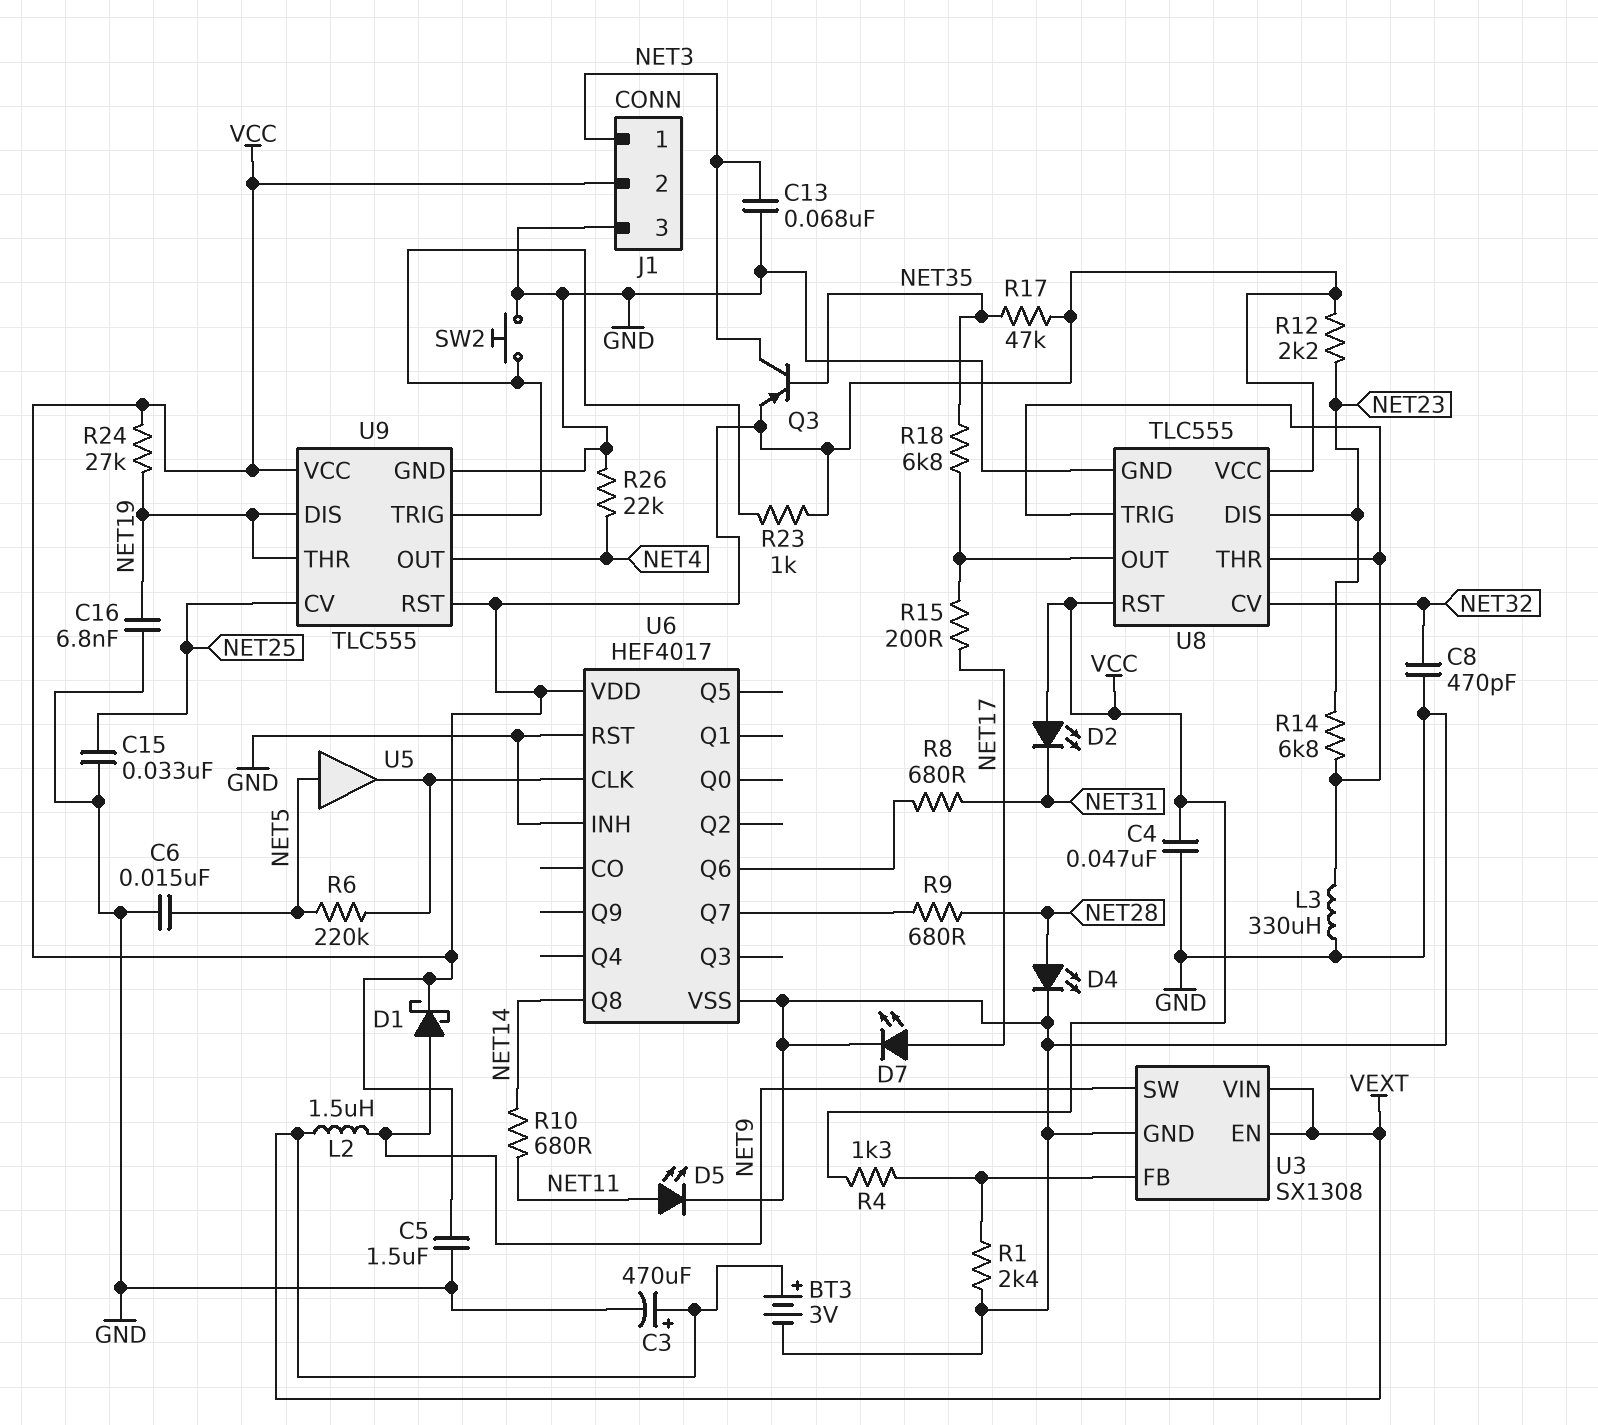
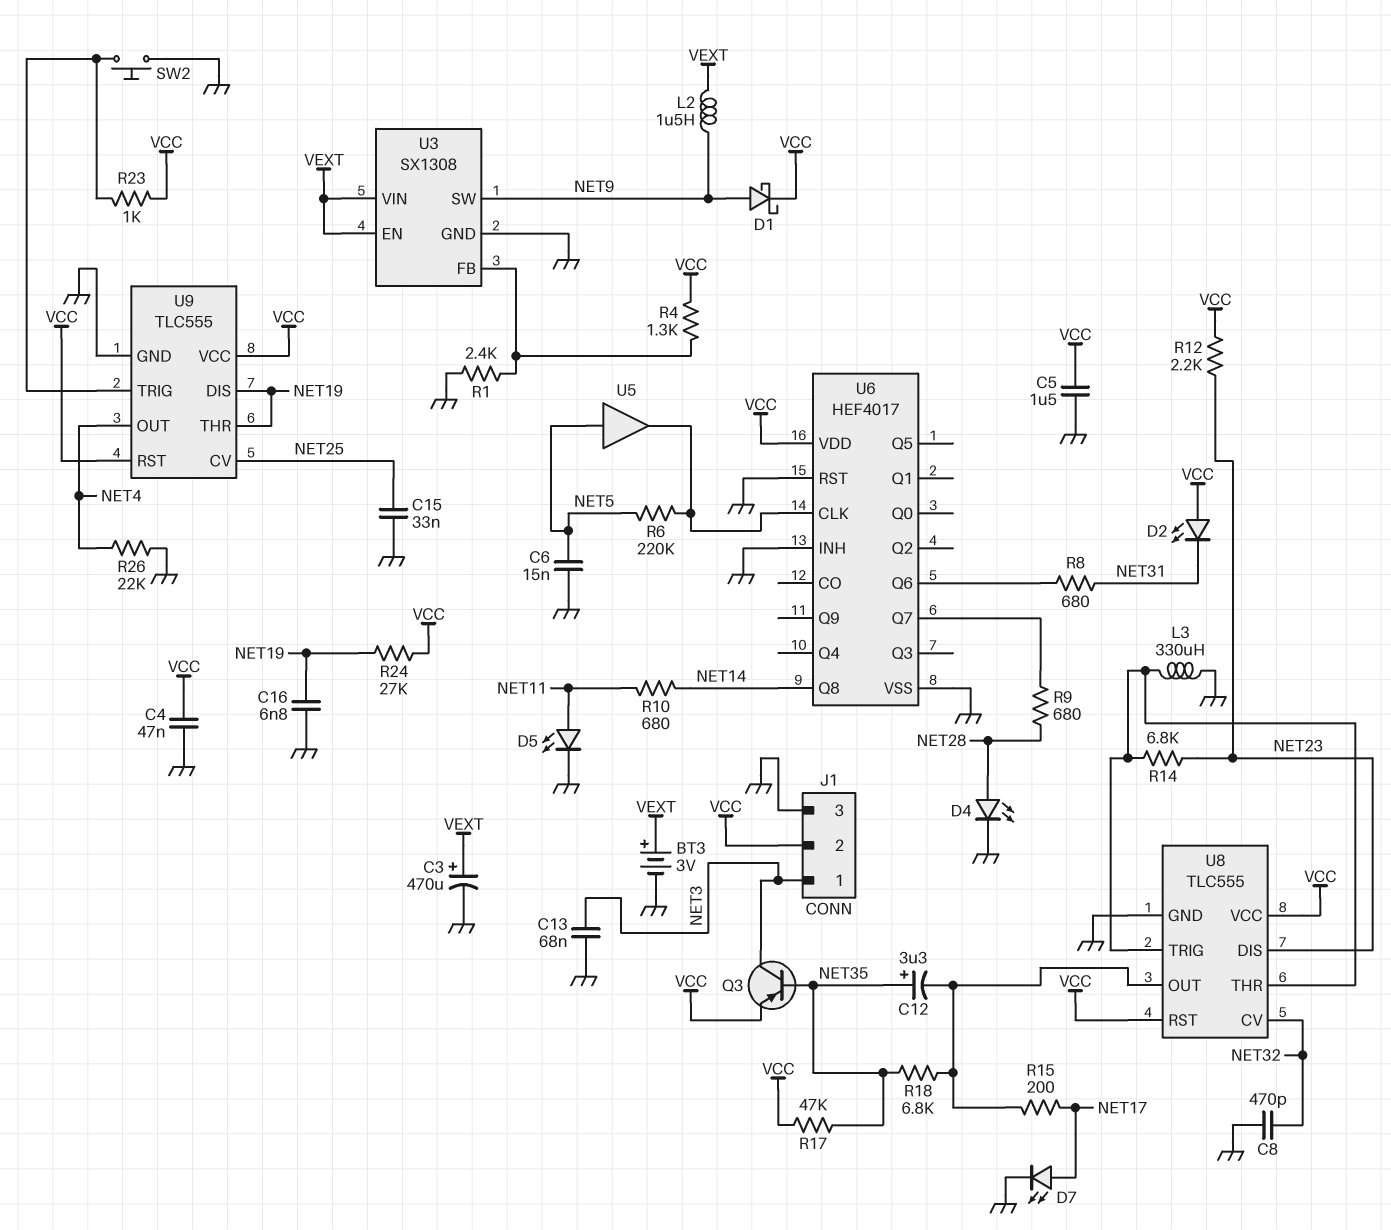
C12: none -> 3.3uF (plus NET35, minus U8/OUT)

